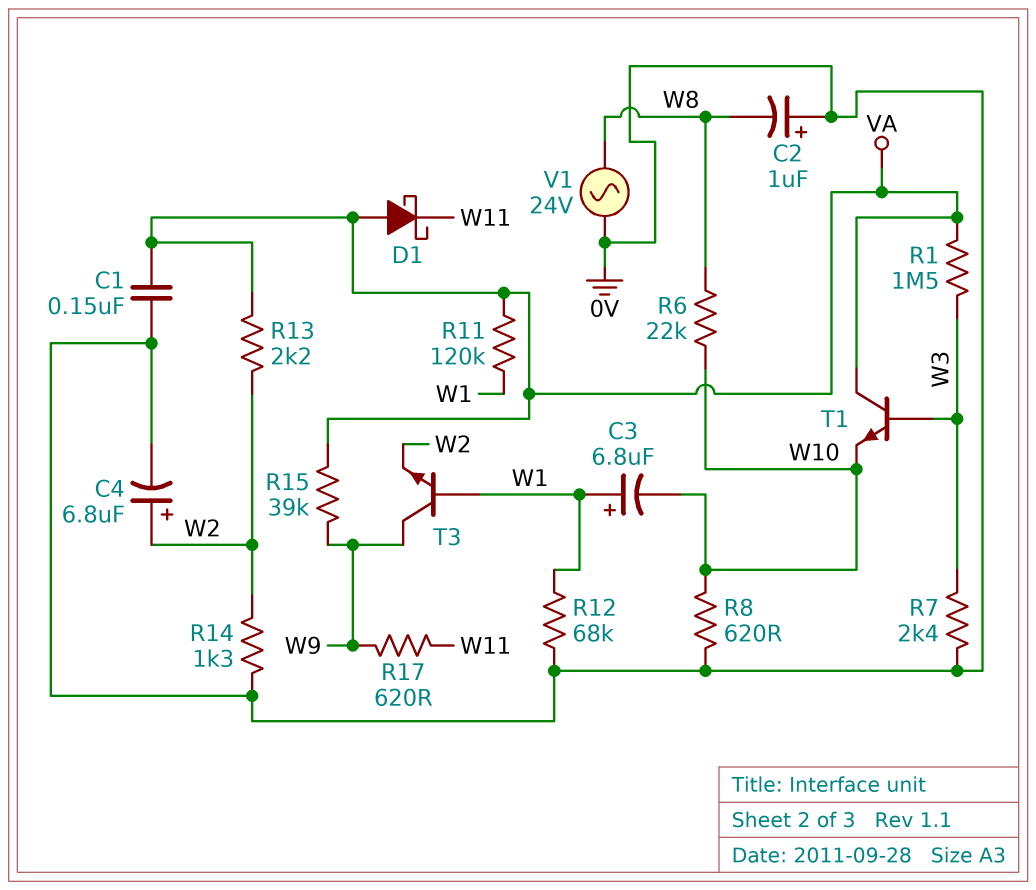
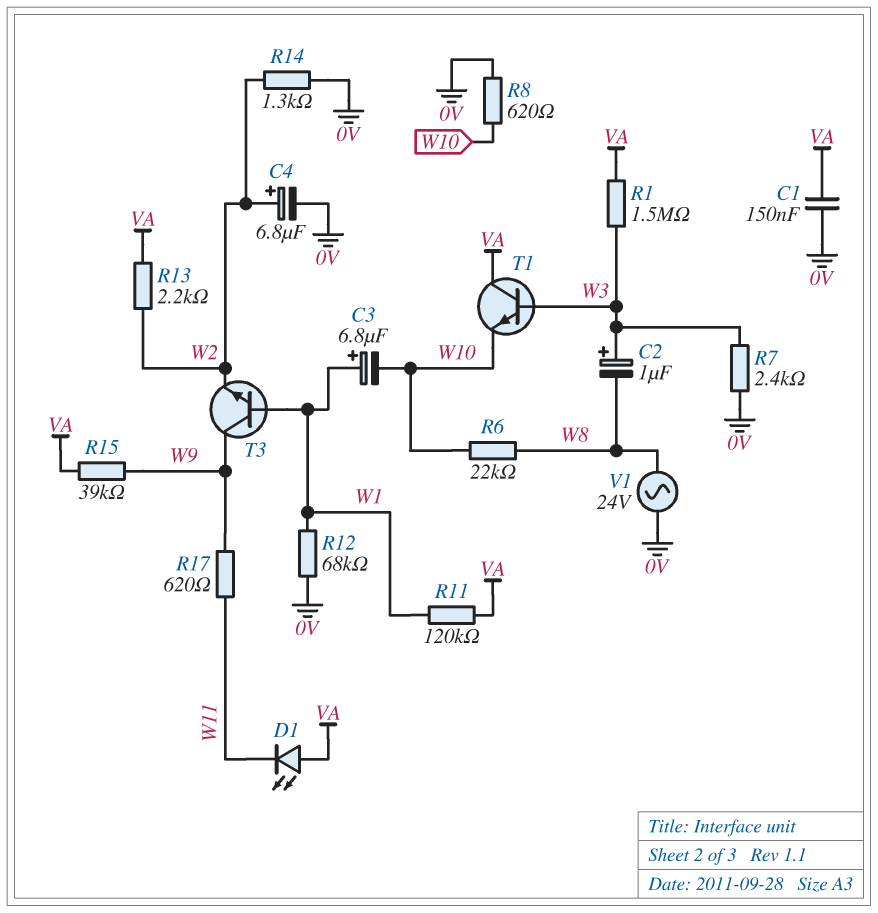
C2: 1uF (plus 0V, minus W8) -> 1uF (plus W3, minus W8)
D1: schottky (A VA, K W11) -> LED (A VA, K W11)

